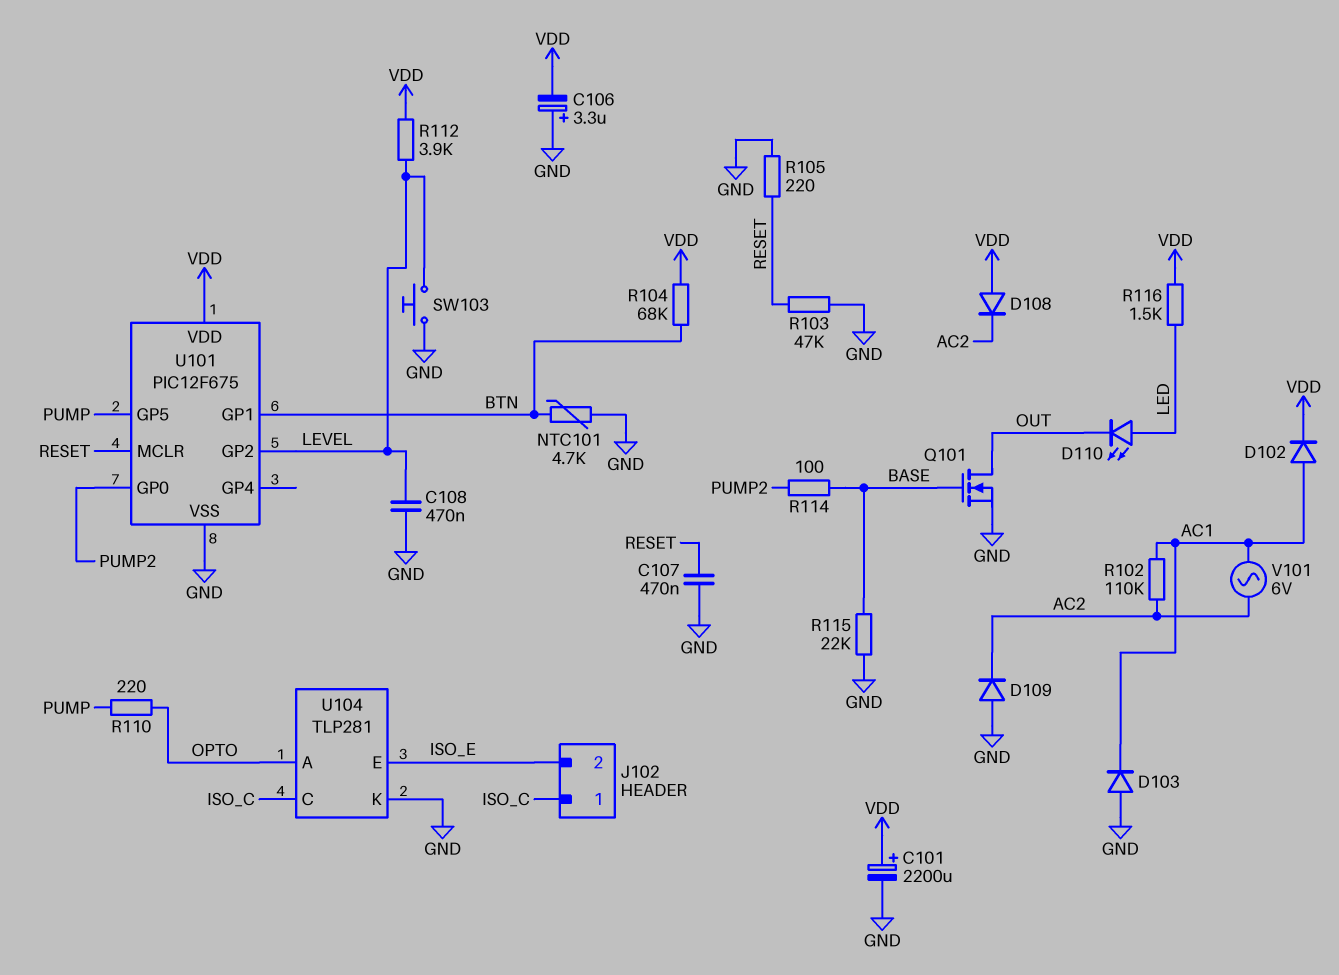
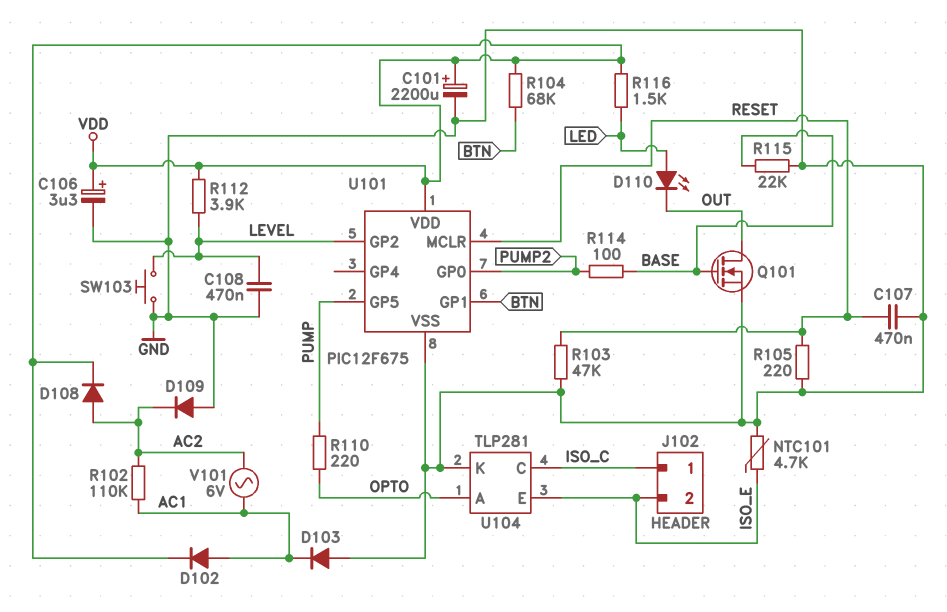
C106: 3.3uF (plus GND, minus VDD) -> 3.3uF (plus VDD, minus GND)
D108: diode (A VDD, K AC2) -> diode (A AC2, K VDD)
NTC101: 4.7k (BTN, GND) -> 4.7k (GND, ISO_E)

